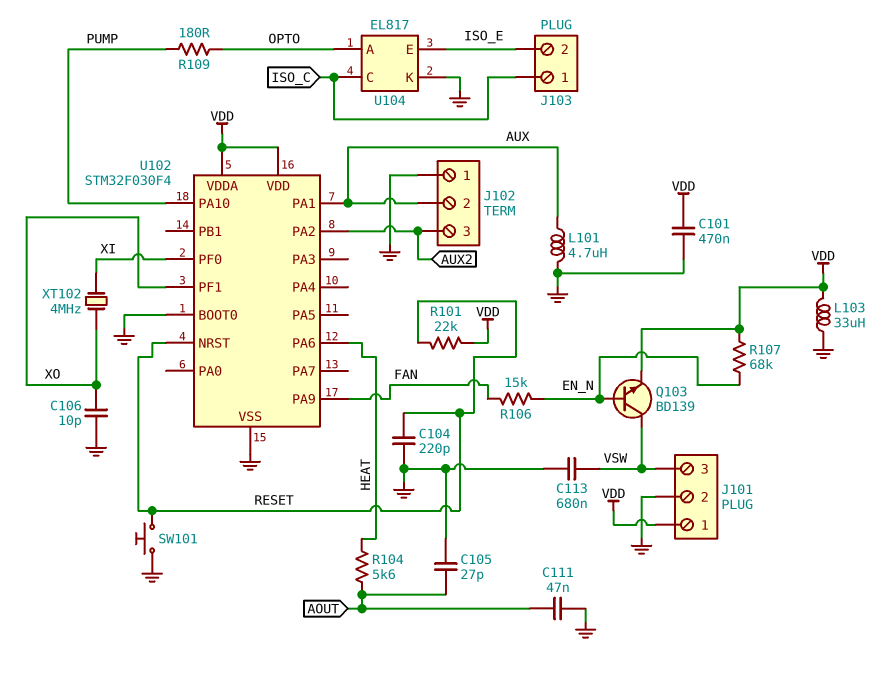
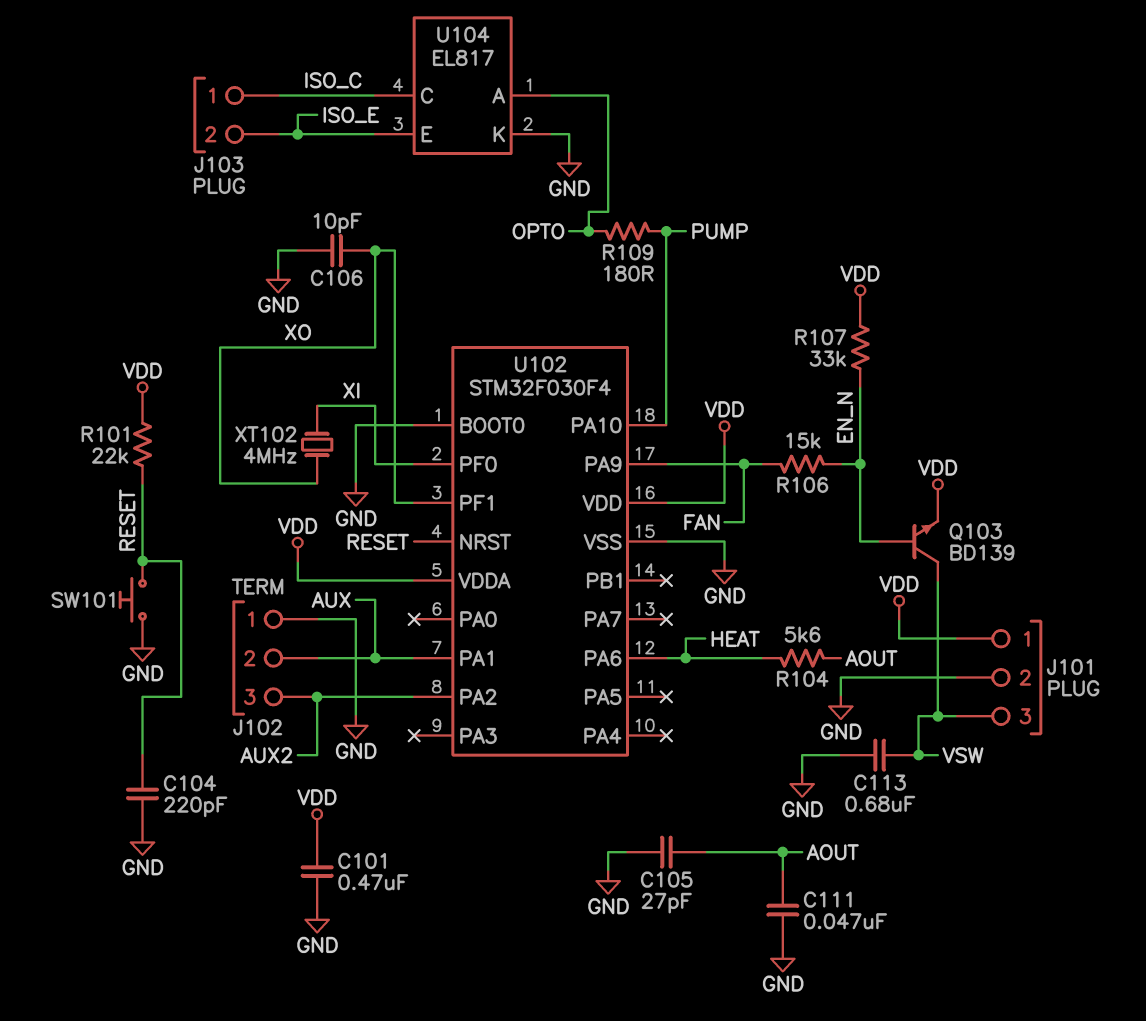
L101: 4.7uH (AUX, GND) -> none
L103: 33uH (GND, VDD) -> none
R107: 68k (EN_N, VDD) -> 33k (EN_N, VDD)

